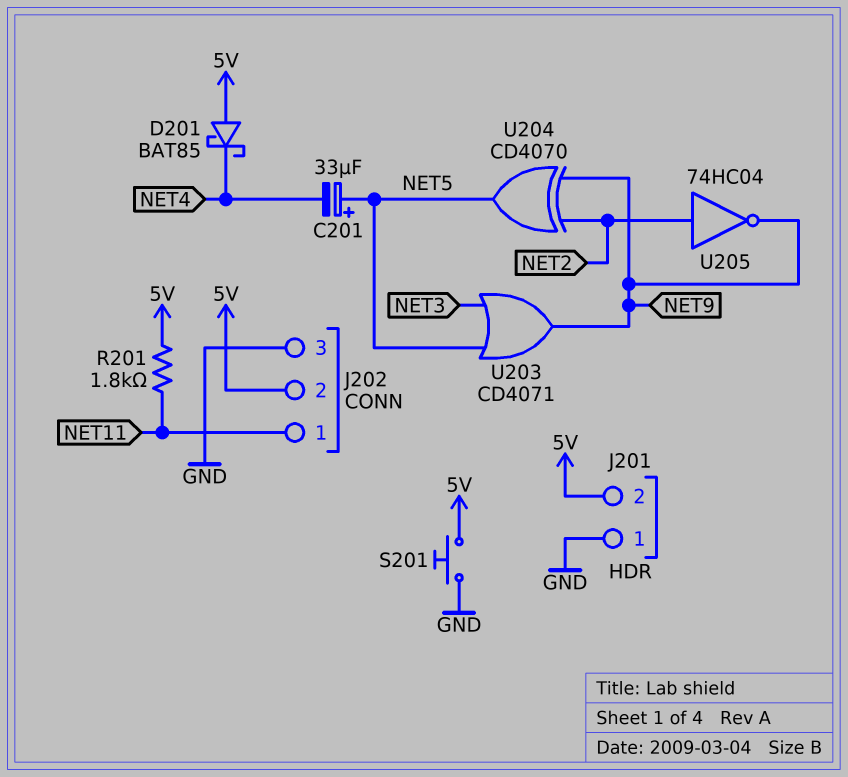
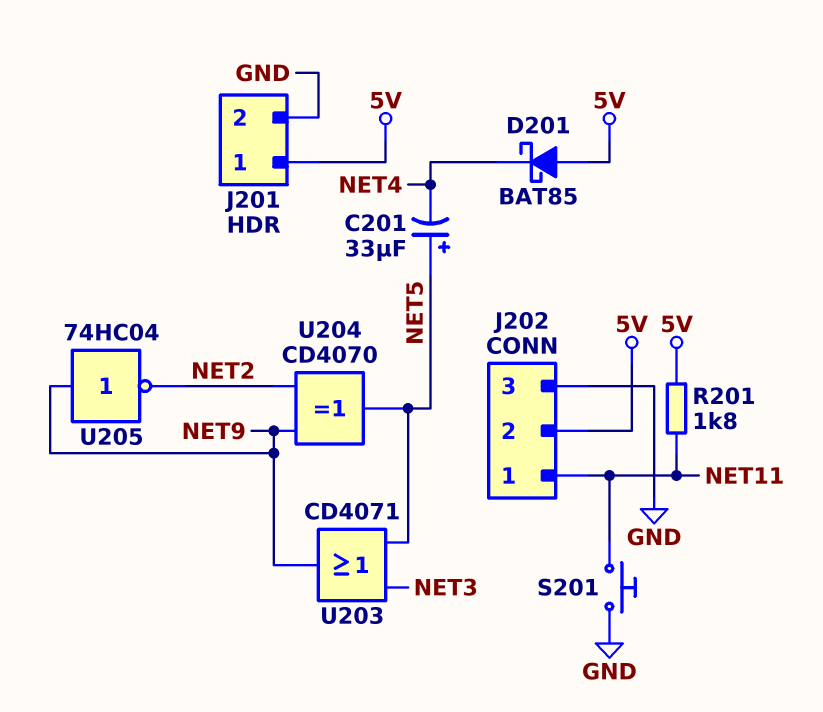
J201 pin 1: GND -> 5V
J201 pin 2: 5V -> GND
S201: button (5V, GND) -> button (GND, NET11)
U205: NOT 74HC04 (in NET2, out NET9) -> NOT 74HC04 (in NET9, out NET2)

